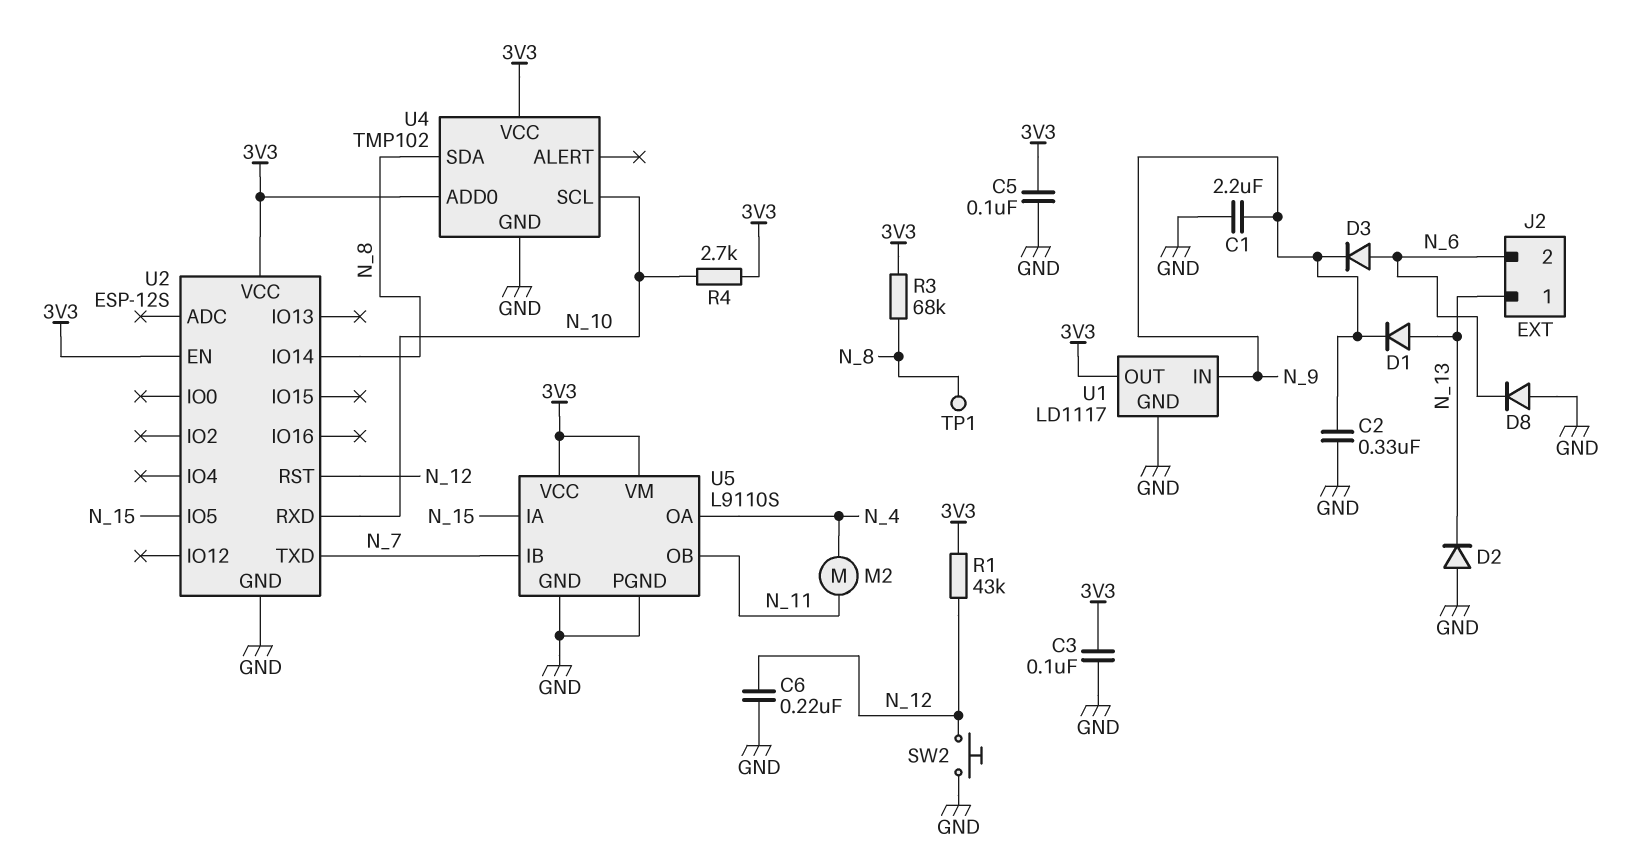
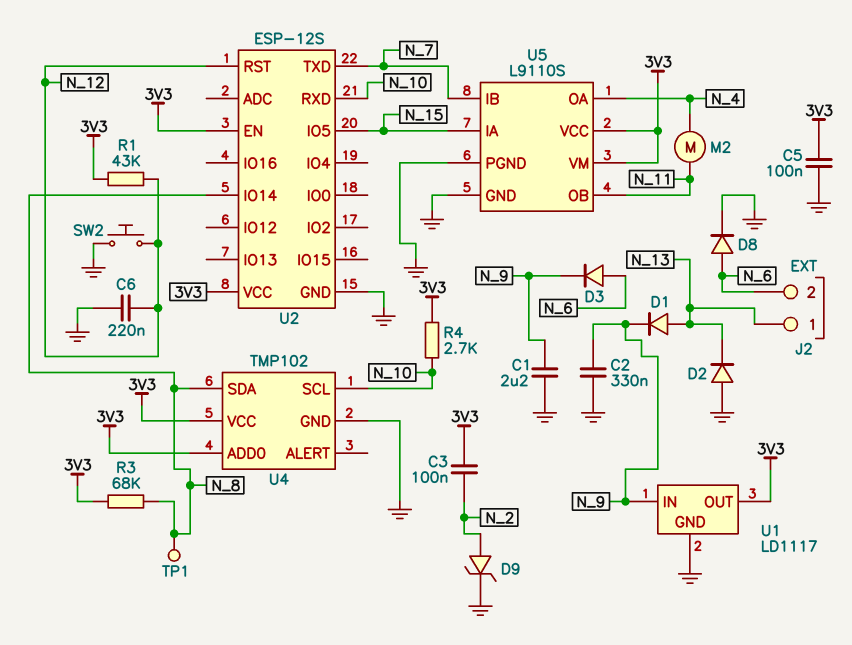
C3: 100nF (3V3, GND) -> 100nF (3V3, N_2)
D8: diode (A GND, K N_6) -> diode (A N_6, K GND)
D9: none -> zener (A N_2, K GND)

